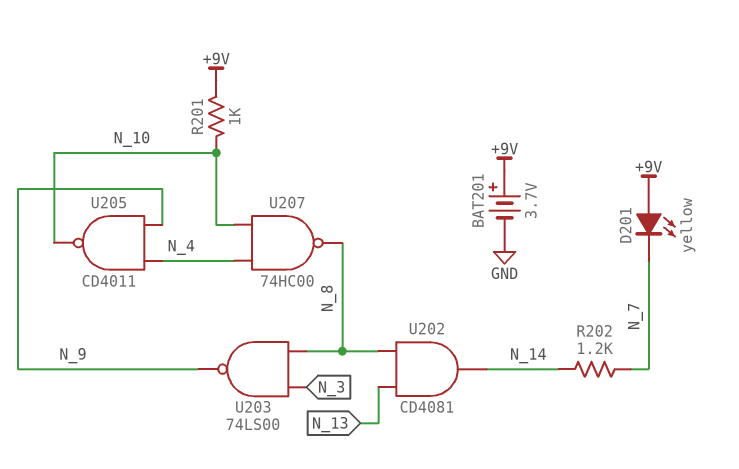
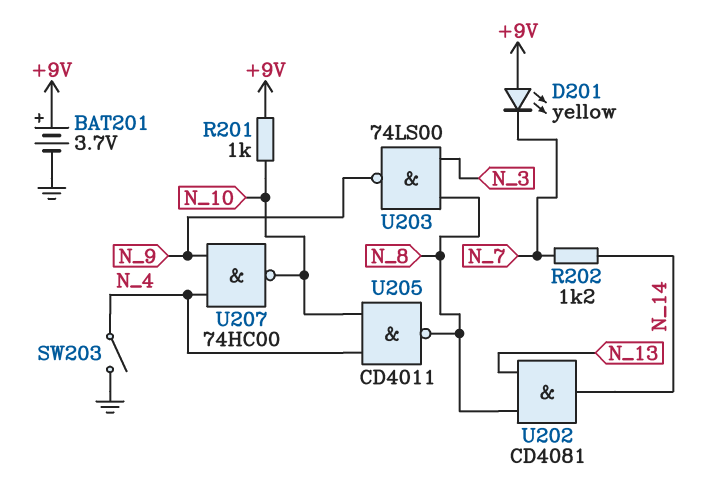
SW203: none -> switch (GND, N_4)
U205: NAND CD4011 (in N_4, in N_9, out N_10) -> NAND CD4011 (in N_4, in N_10, out N_8)
U207: NAND 74HC00 (in N_4, in N_10, out N_8) -> NAND 74HC00 (in N_4, in N_9, out N_10)

